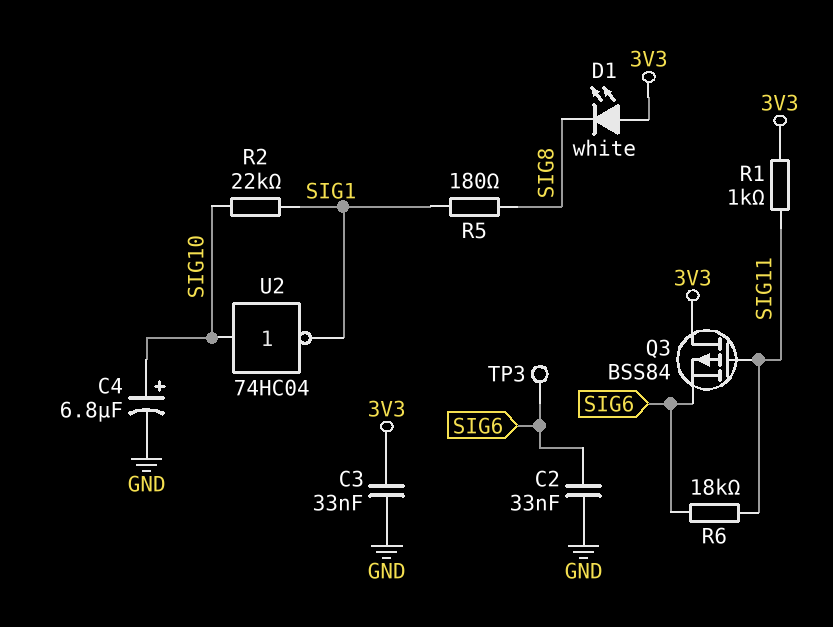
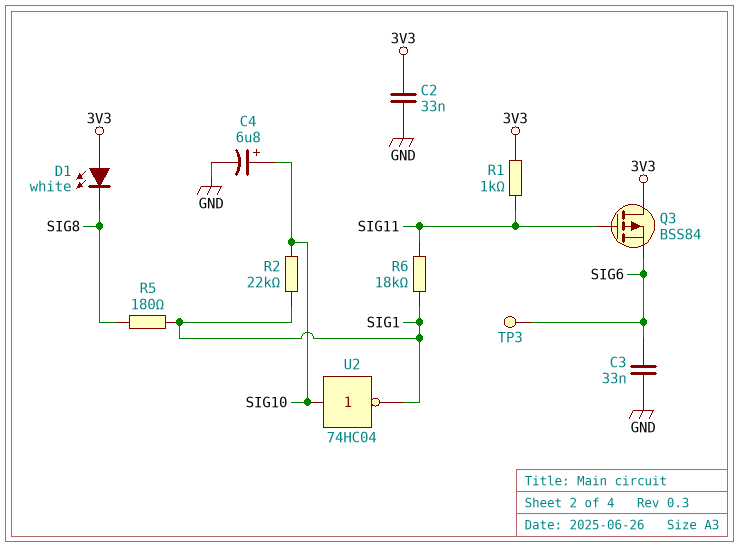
C2: 33nF (GND, SIG6) -> 33nF (3V3, GND)
C3: 33nF (3V3, GND) -> 33nF (GND, SIG6)
R6: 18k (SIG6, SIG11) -> 18k (SIG1, SIG11)

